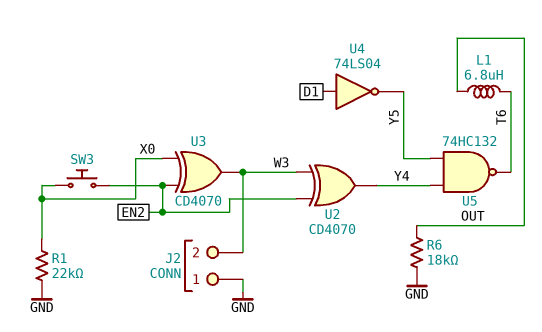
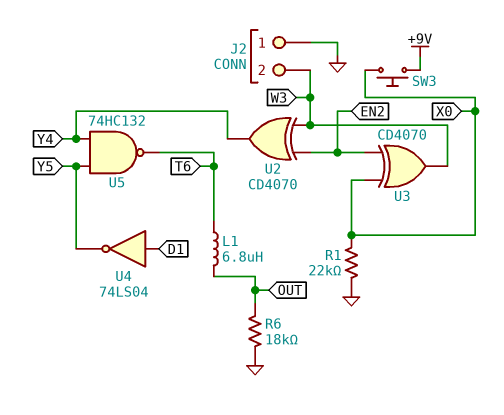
SW3: button (EN2, X0) -> button (+9V, X0)

